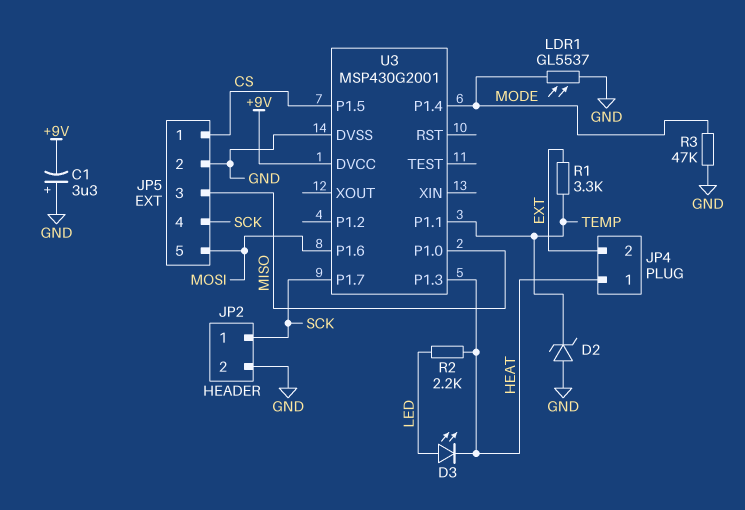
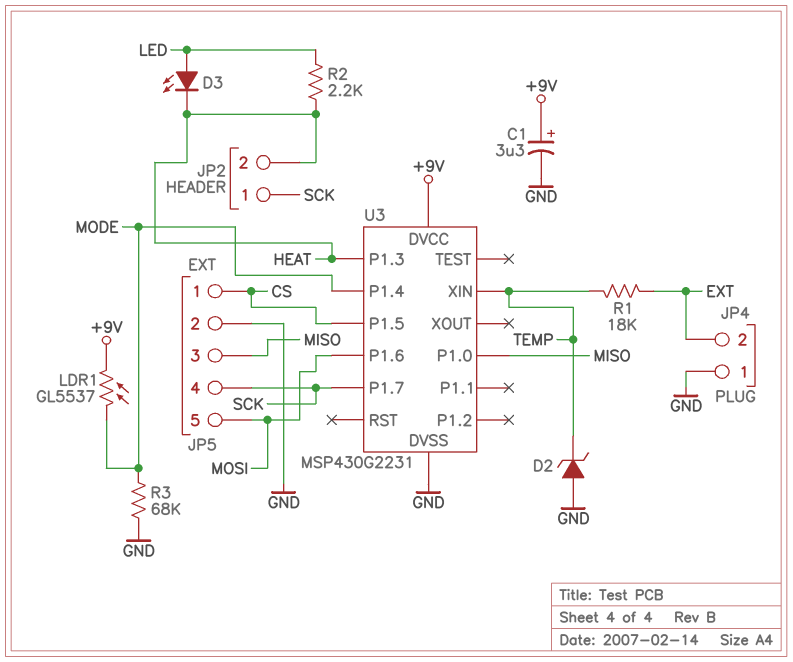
C1: 3.3uF (plus GND, minus +9V) -> 3.3uF (plus +9V, minus GND)
JP2 pin 2: GND -> HEAT
JP4 pin 1: HEAT -> GND
LDR1: GL5537 (GND, MODE) -> GL5537 (+9V, MODE)
R1: 3.3k (EXT, TEMP) -> 18k (EXT, TEMP)
R3: 47k (GND, MODE) -> 68k (GND, MODE)
U3: MSP430G2001 -> MSP430G2231
U3 pin P1.1: TEMP -> none
U3 pin XIN: none -> TEMP

